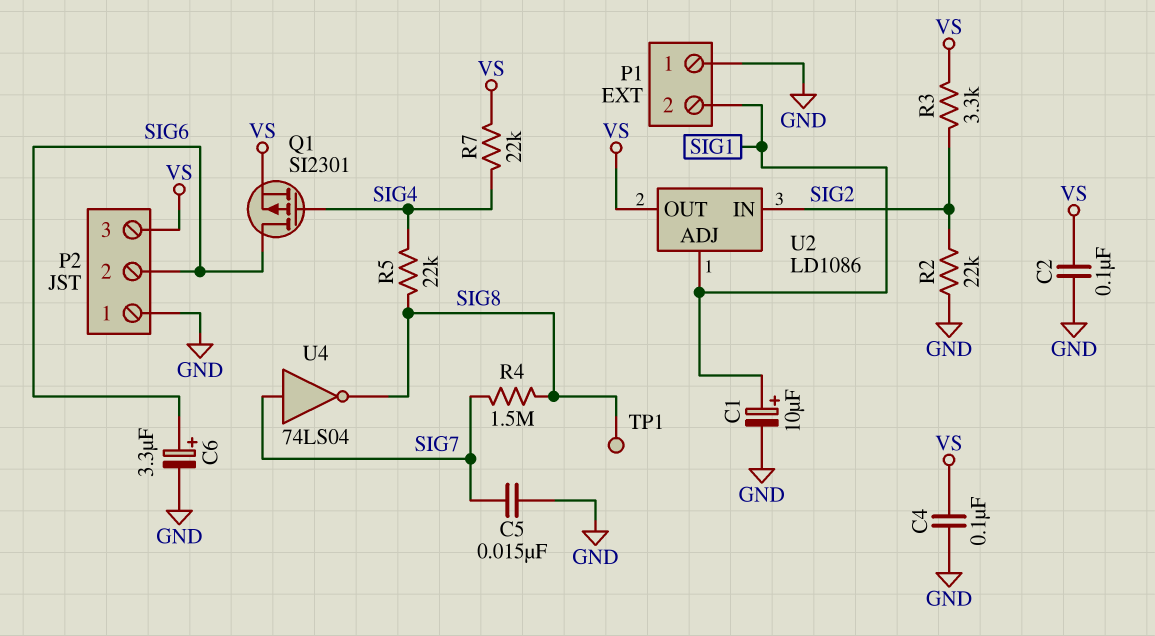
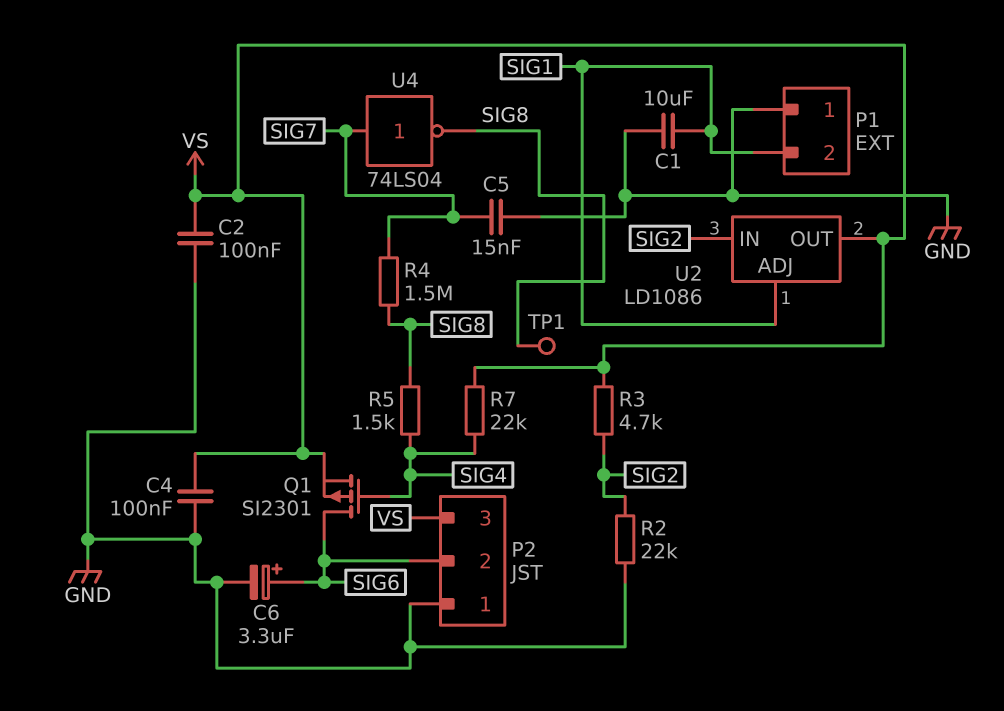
C1: 10uF (plus SIG1, minus GND) -> 10uF (GND, SIG1)
R3: 3.3k (SIG2, VS) -> 4.7k (SIG2, VS)
R5: 22k (SIG4, SIG8) -> 1.5k (SIG4, SIG8)

